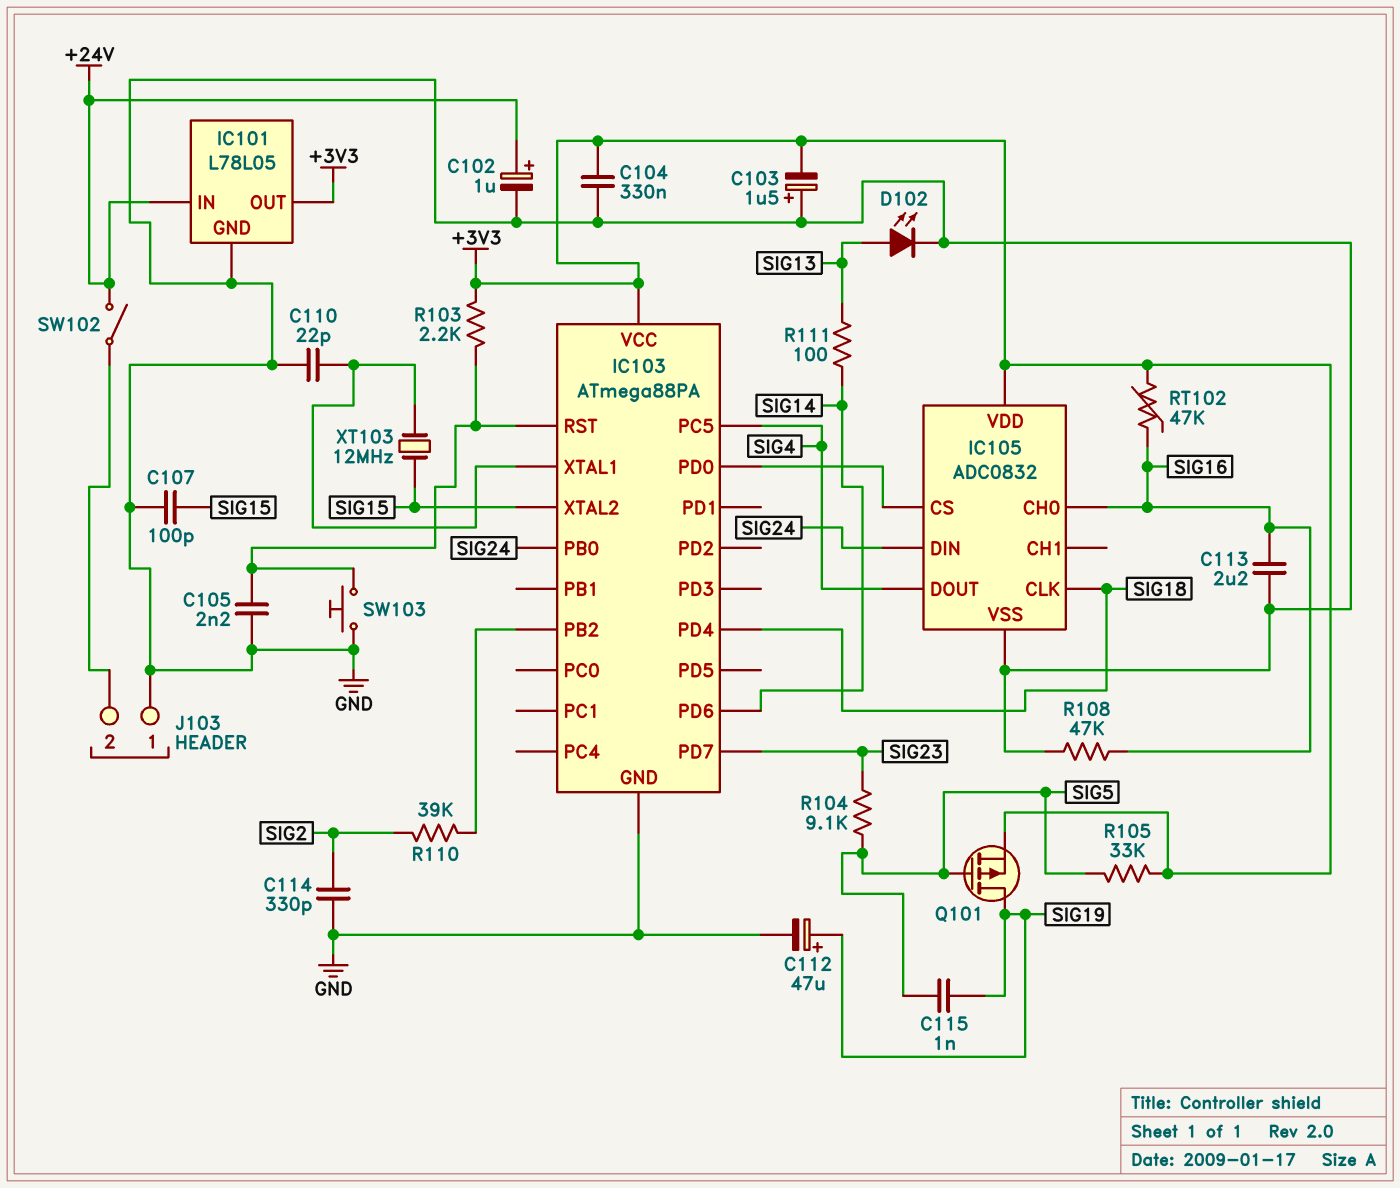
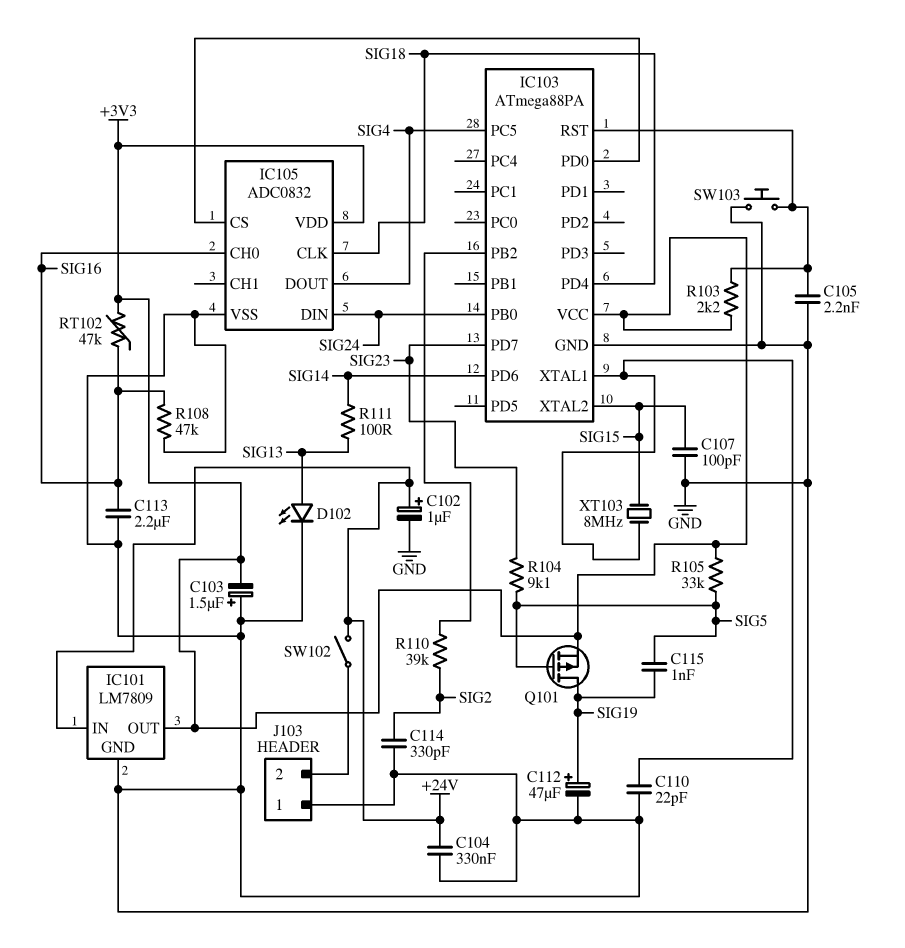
C104: 330nF (+3V3, GND) -> 330nF (+24V, GND)
IC101: L78L05 -> LM7809
XT103: 12MHz (IC103/XTAL1, SIG15) -> 8MHz (IC103/XTAL1, SIG15)

